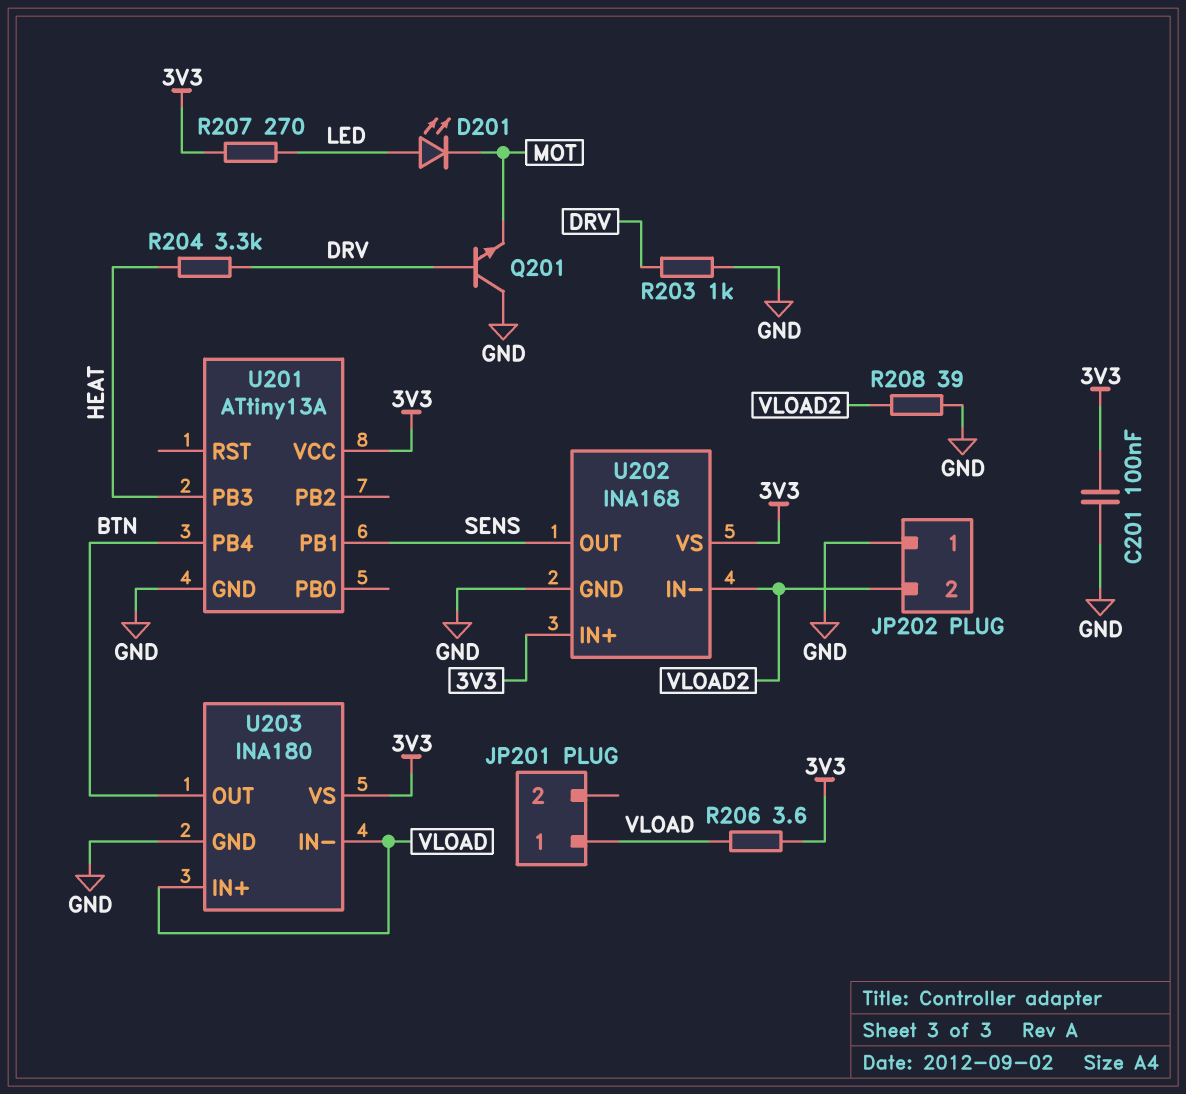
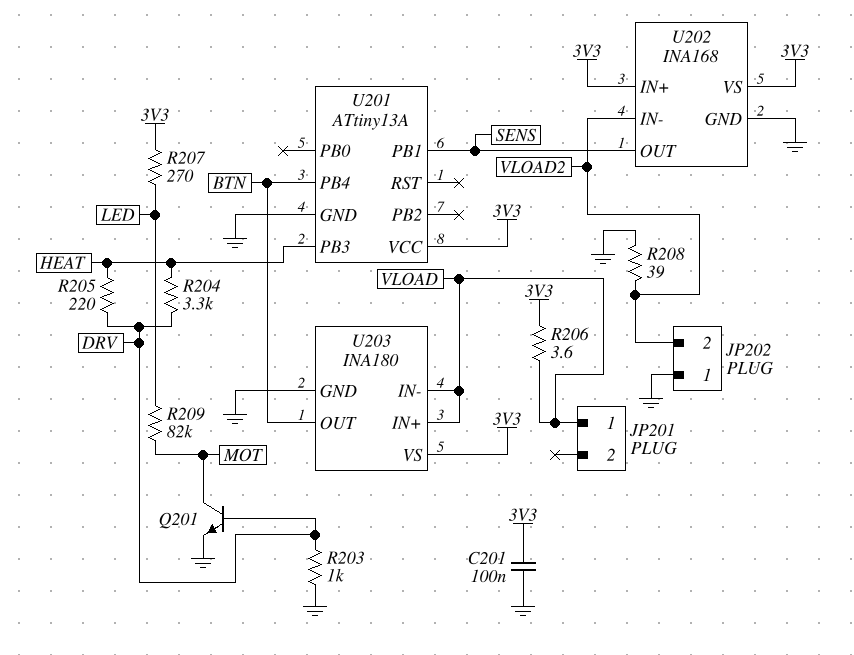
D201: LED (A LED, K MOT) -> none
Q201: NPN (B DRV, C GND, E MOT) -> NPN (B DRV, C MOT, E GND)
R205: none -> 220 (DRV, HEAT)
R209: none -> 82k (LED, MOT)

